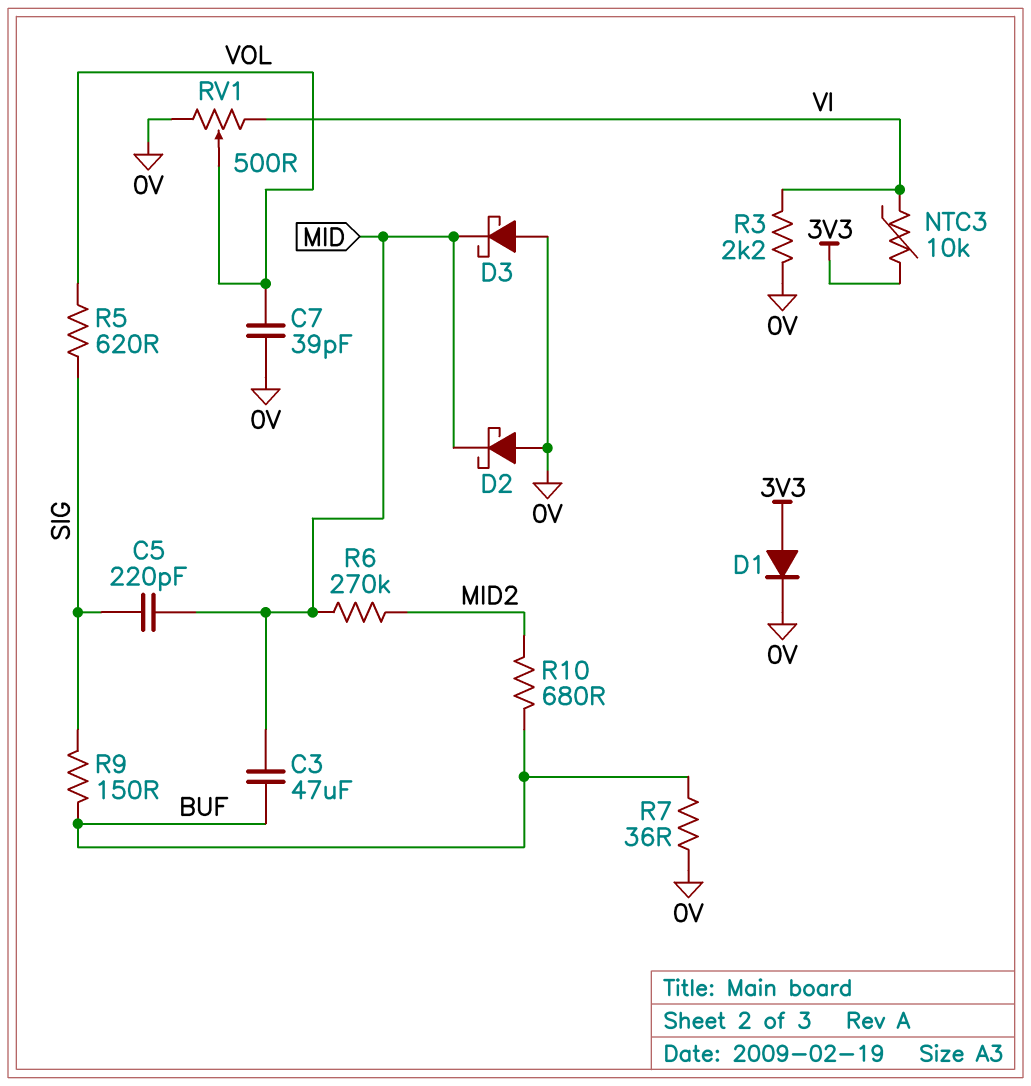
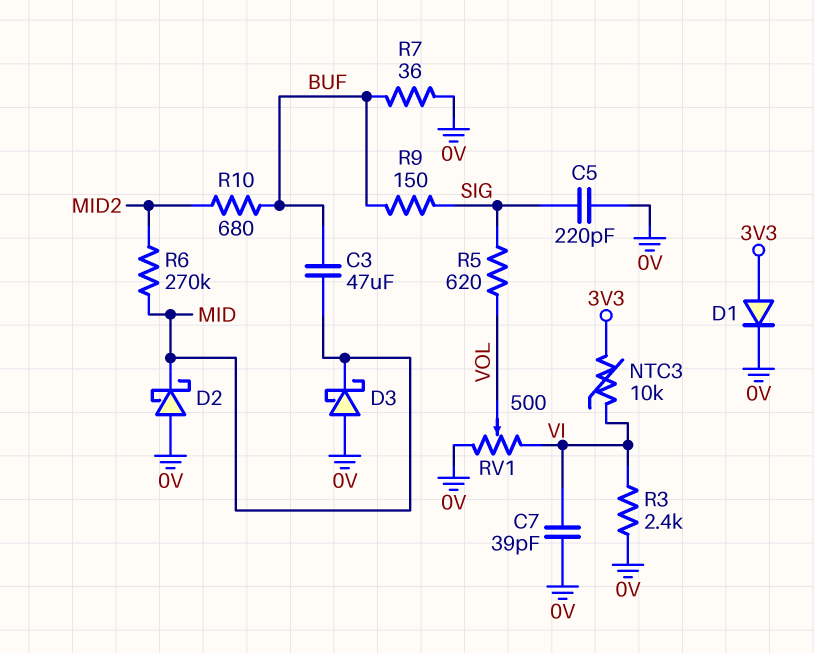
C5: 220pF (MID, SIG) -> 220pF (0V, SIG)
C7: 39pF (0V, VOL) -> 39pF (0V, VI)
R3: 2.2k (0V, VI) -> 2.4k (0V, VI)

